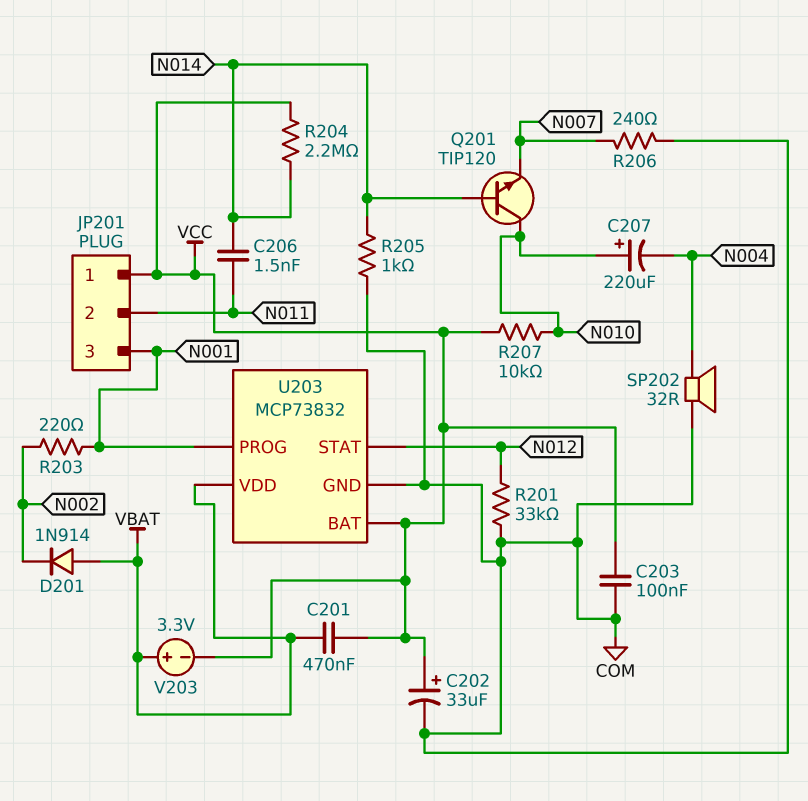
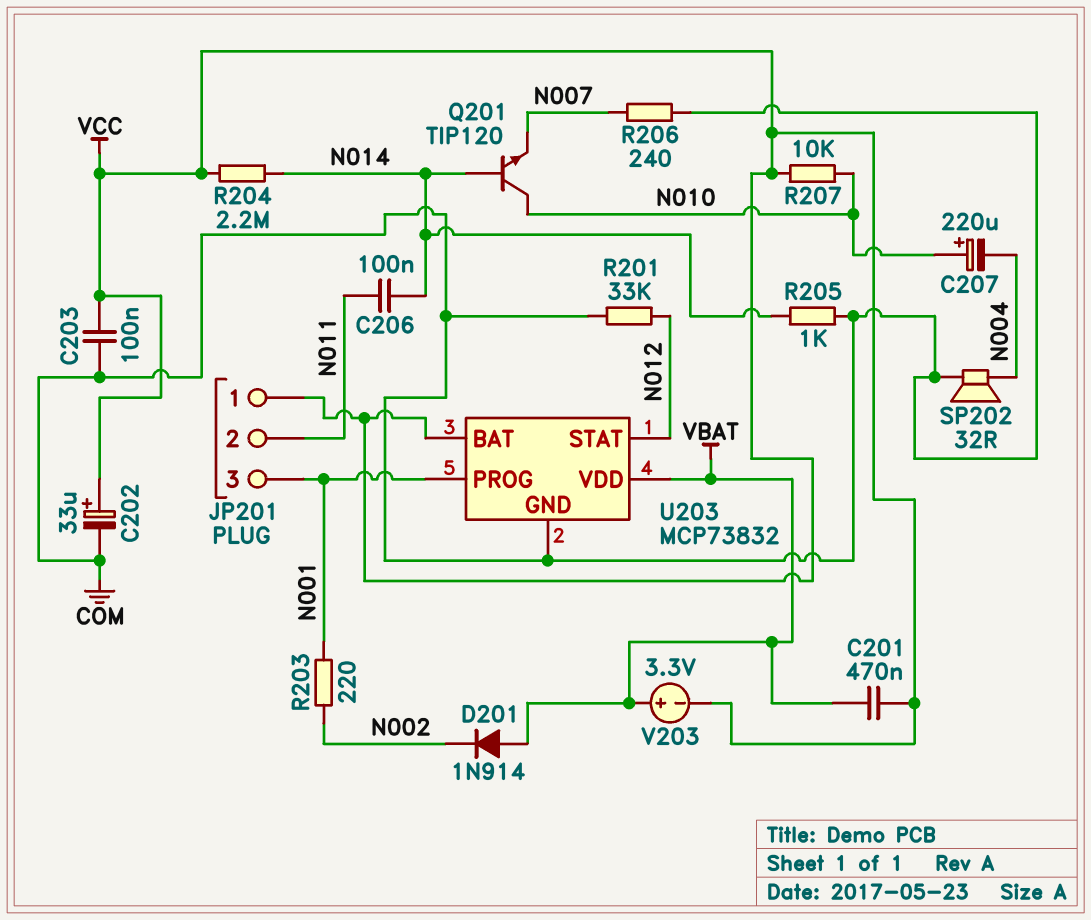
C206: 1.5nF (N011, N014) -> 100nF (N011, N014)

